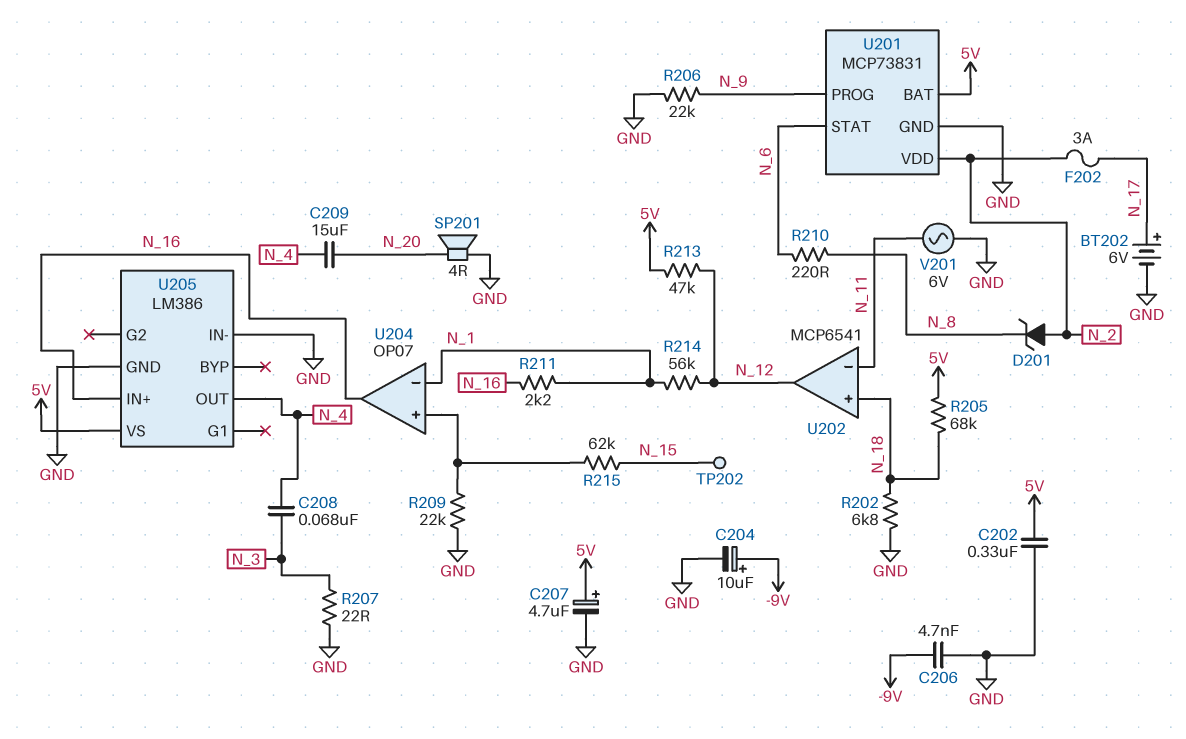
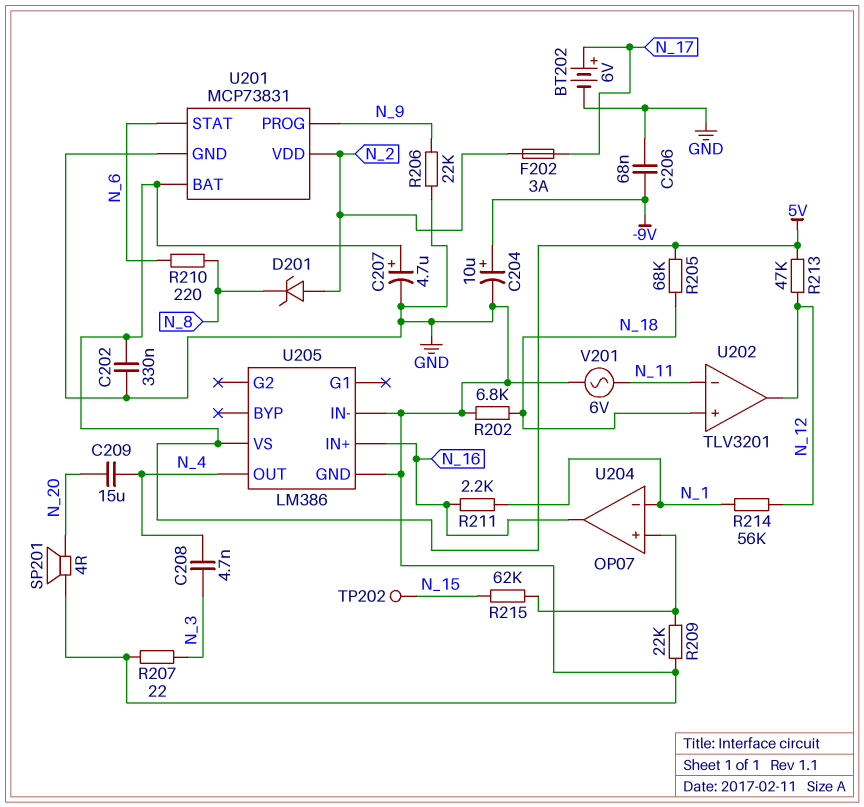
C206: 4.7nF (-9V, GND) -> 68nF (-9V, GND)
C208: 68nF (N_3, N_4) -> 4.7nF (N_3, N_4)
U202: MCP6541 -> TLV3201

